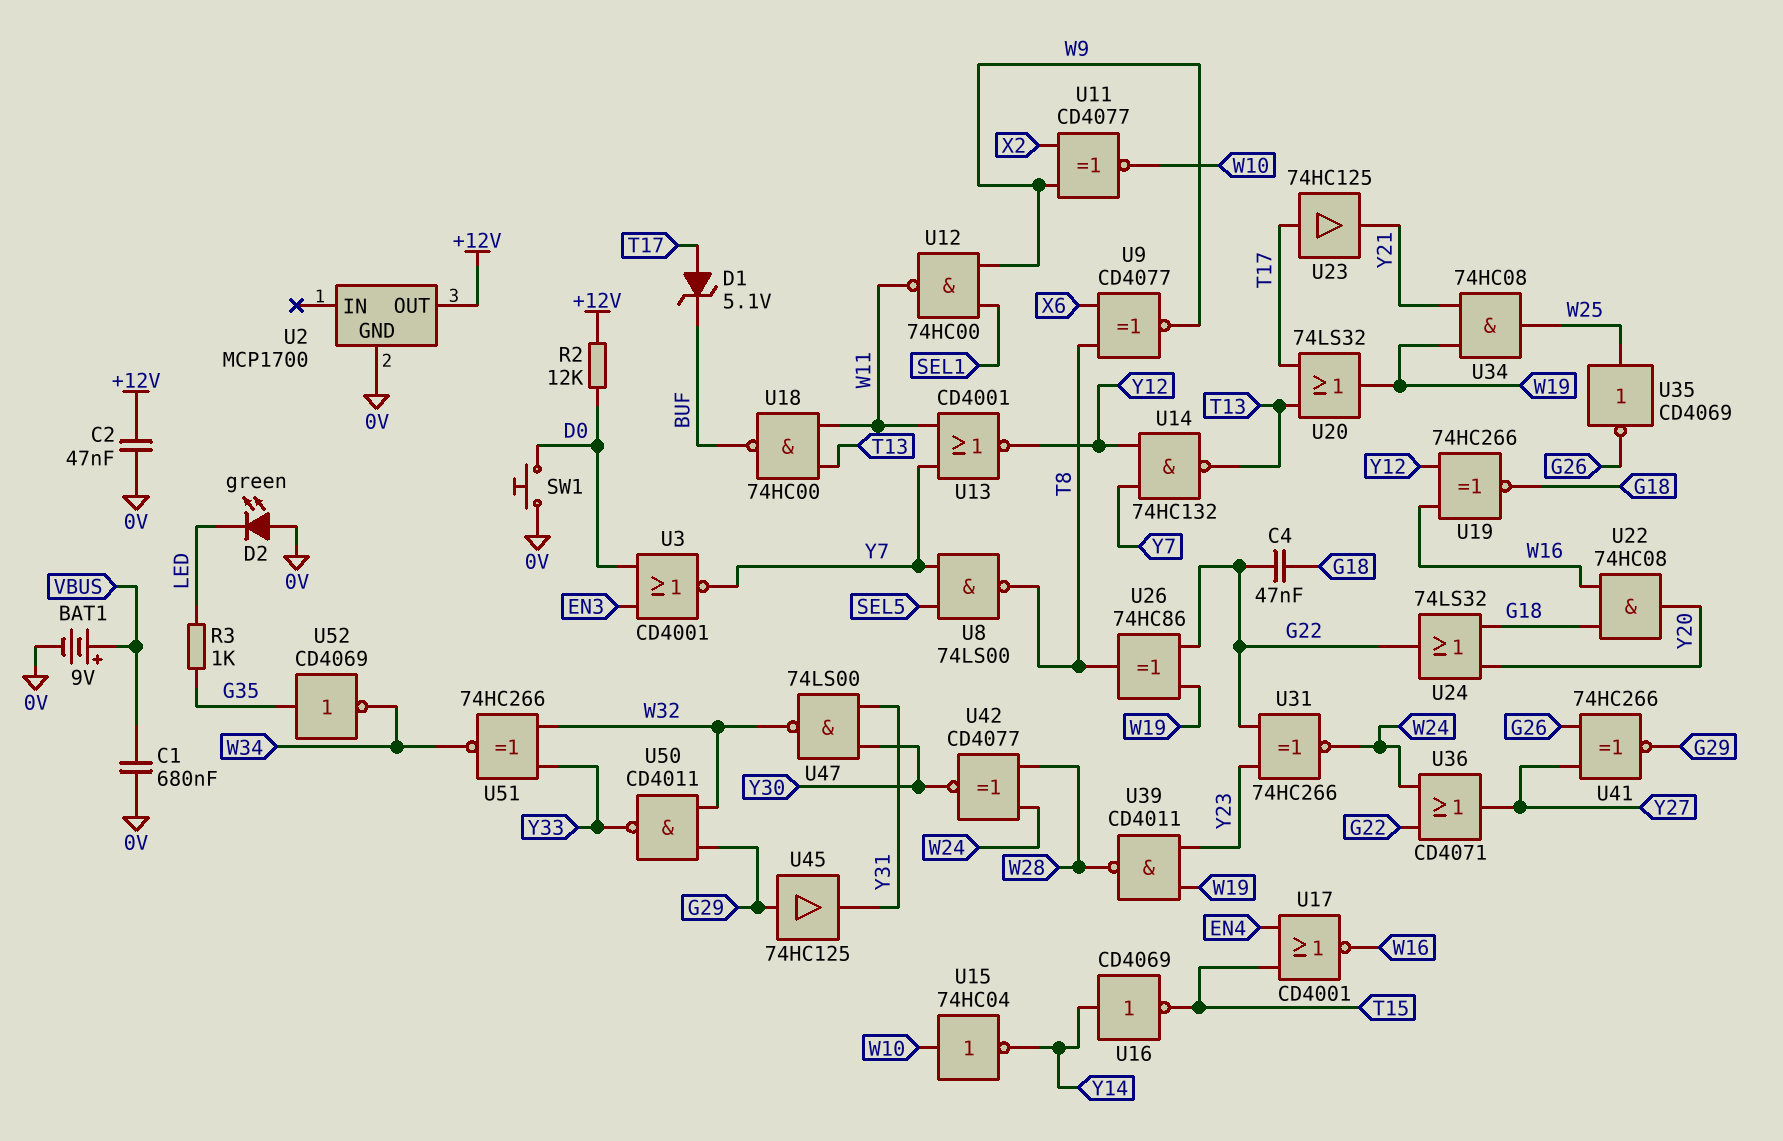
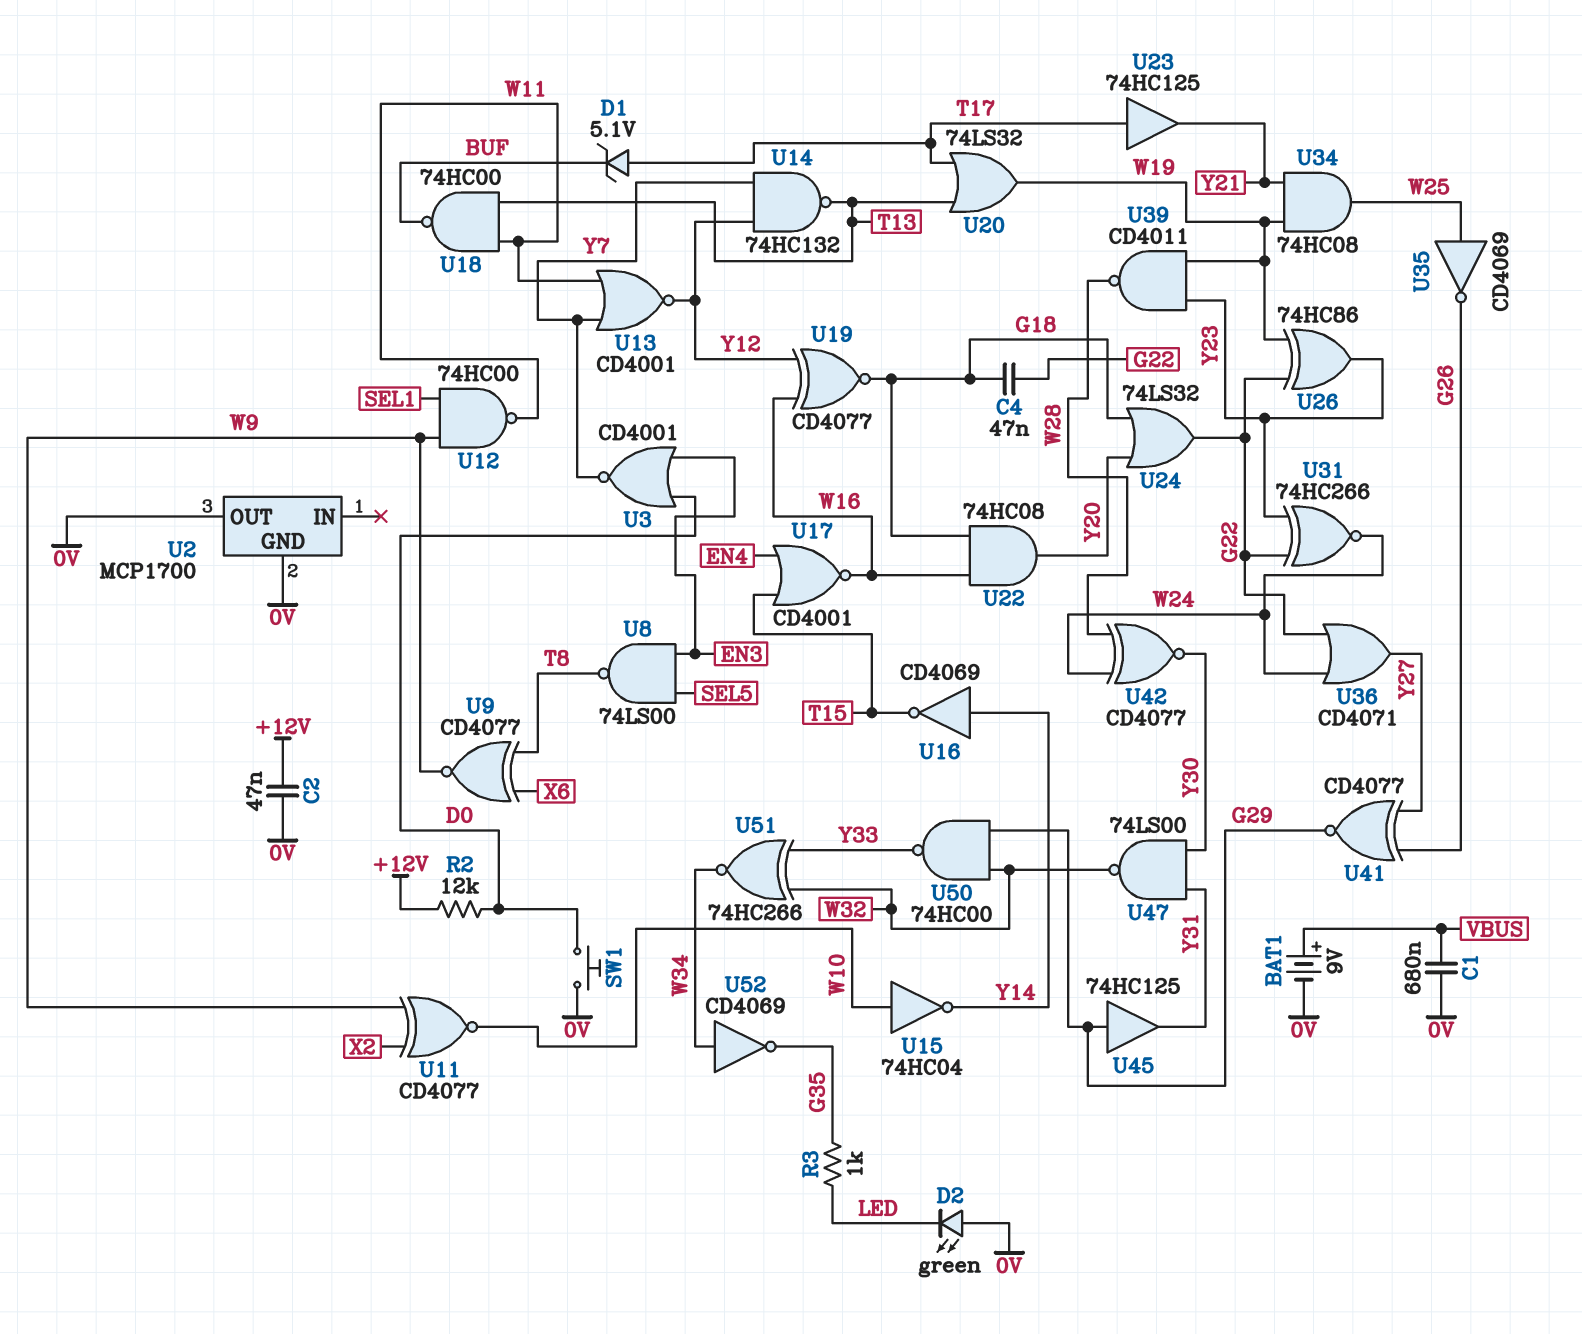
U2 pin OUT: +12V -> 0V
U8: NAND 74LS00 (in SEL5, in Y7, out T8) -> NAND 74LS00 (in EN3, in SEL5, out T8)
U19: XNOR 74HC266 (in W16, in Y12, out G18) -> XNOR CD4077 (in W16, in Y12, out G18)
U26: XOR 74HC86 (in G22, in W19, out T8) -> XOR 74HC86 (in G22, in W19, out Y23)
U41: XNOR 74HC266 (in G26, in Y27, out G29) -> XNOR CD4077 (in G26, in Y27, out G29)
U50: NAND CD4011 (in G29, in W32, out Y33) -> NAND 74HC00 (in G29, in W32, out Y33)
U52: NOT CD4069 (in G35, out W34) -> NOT CD4069 (in W34, out G35)

